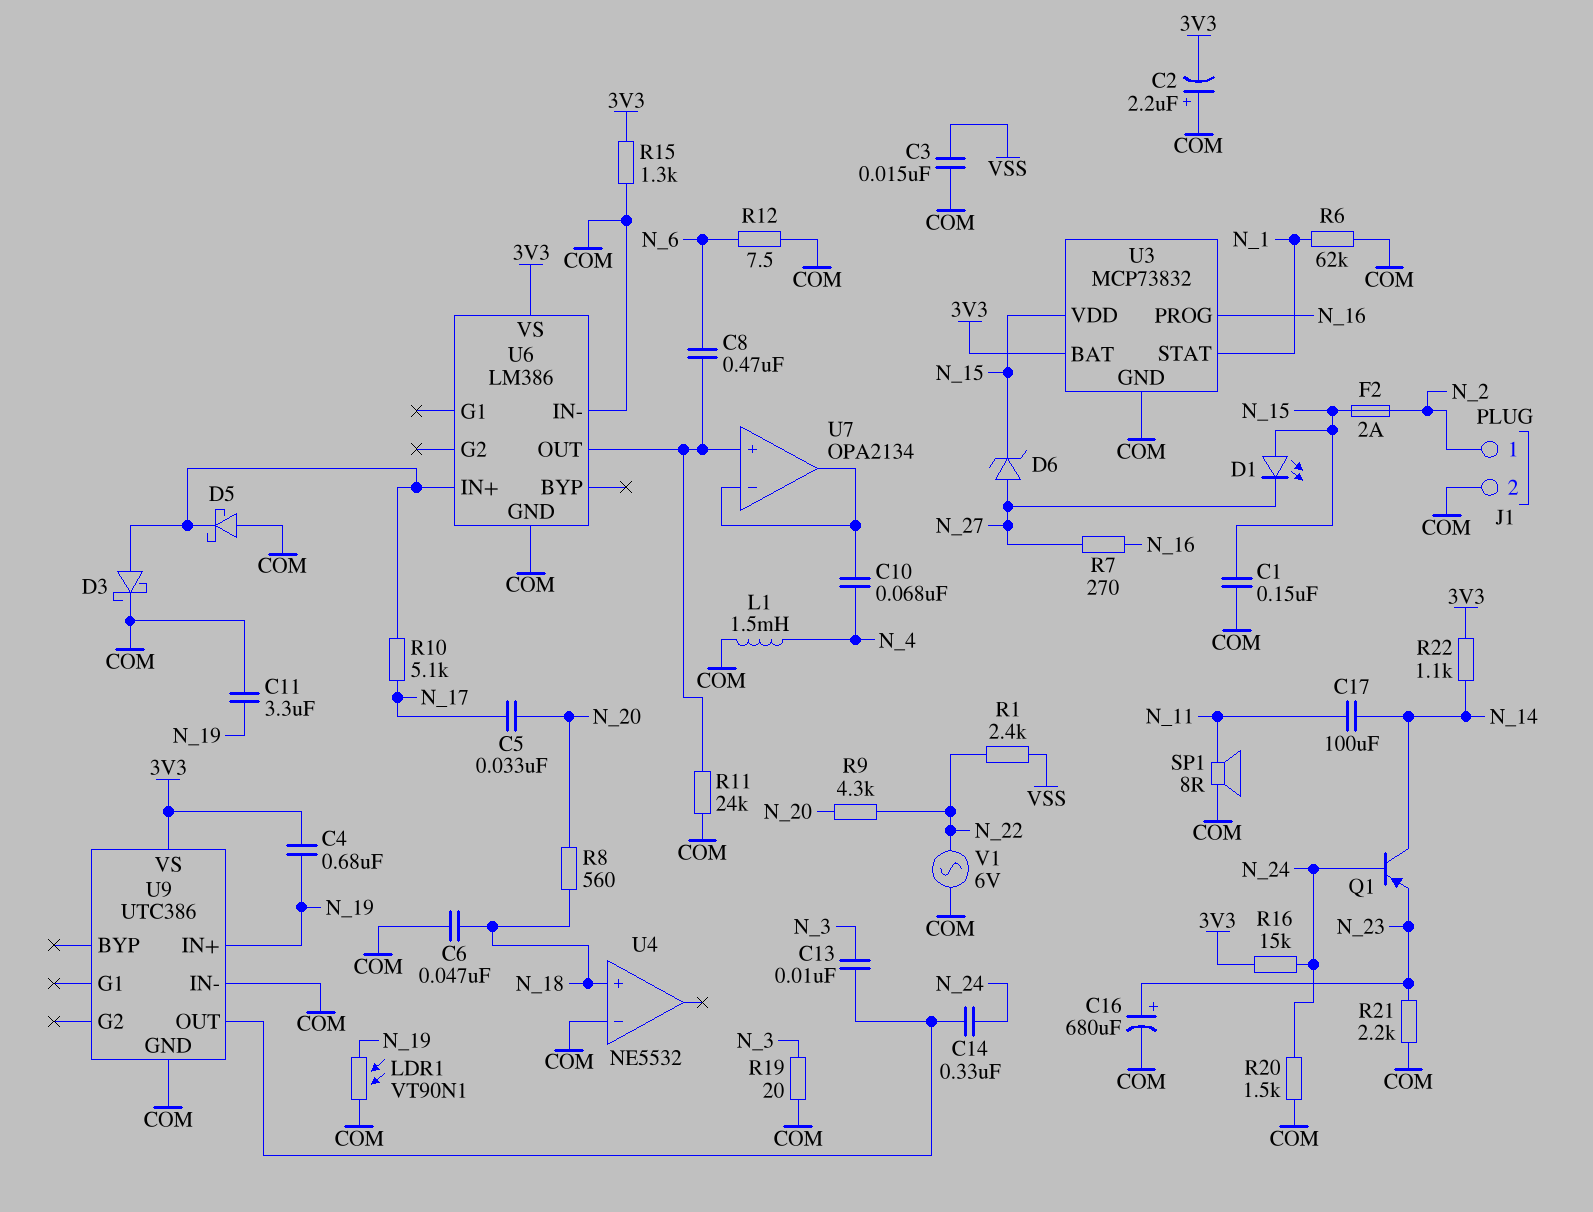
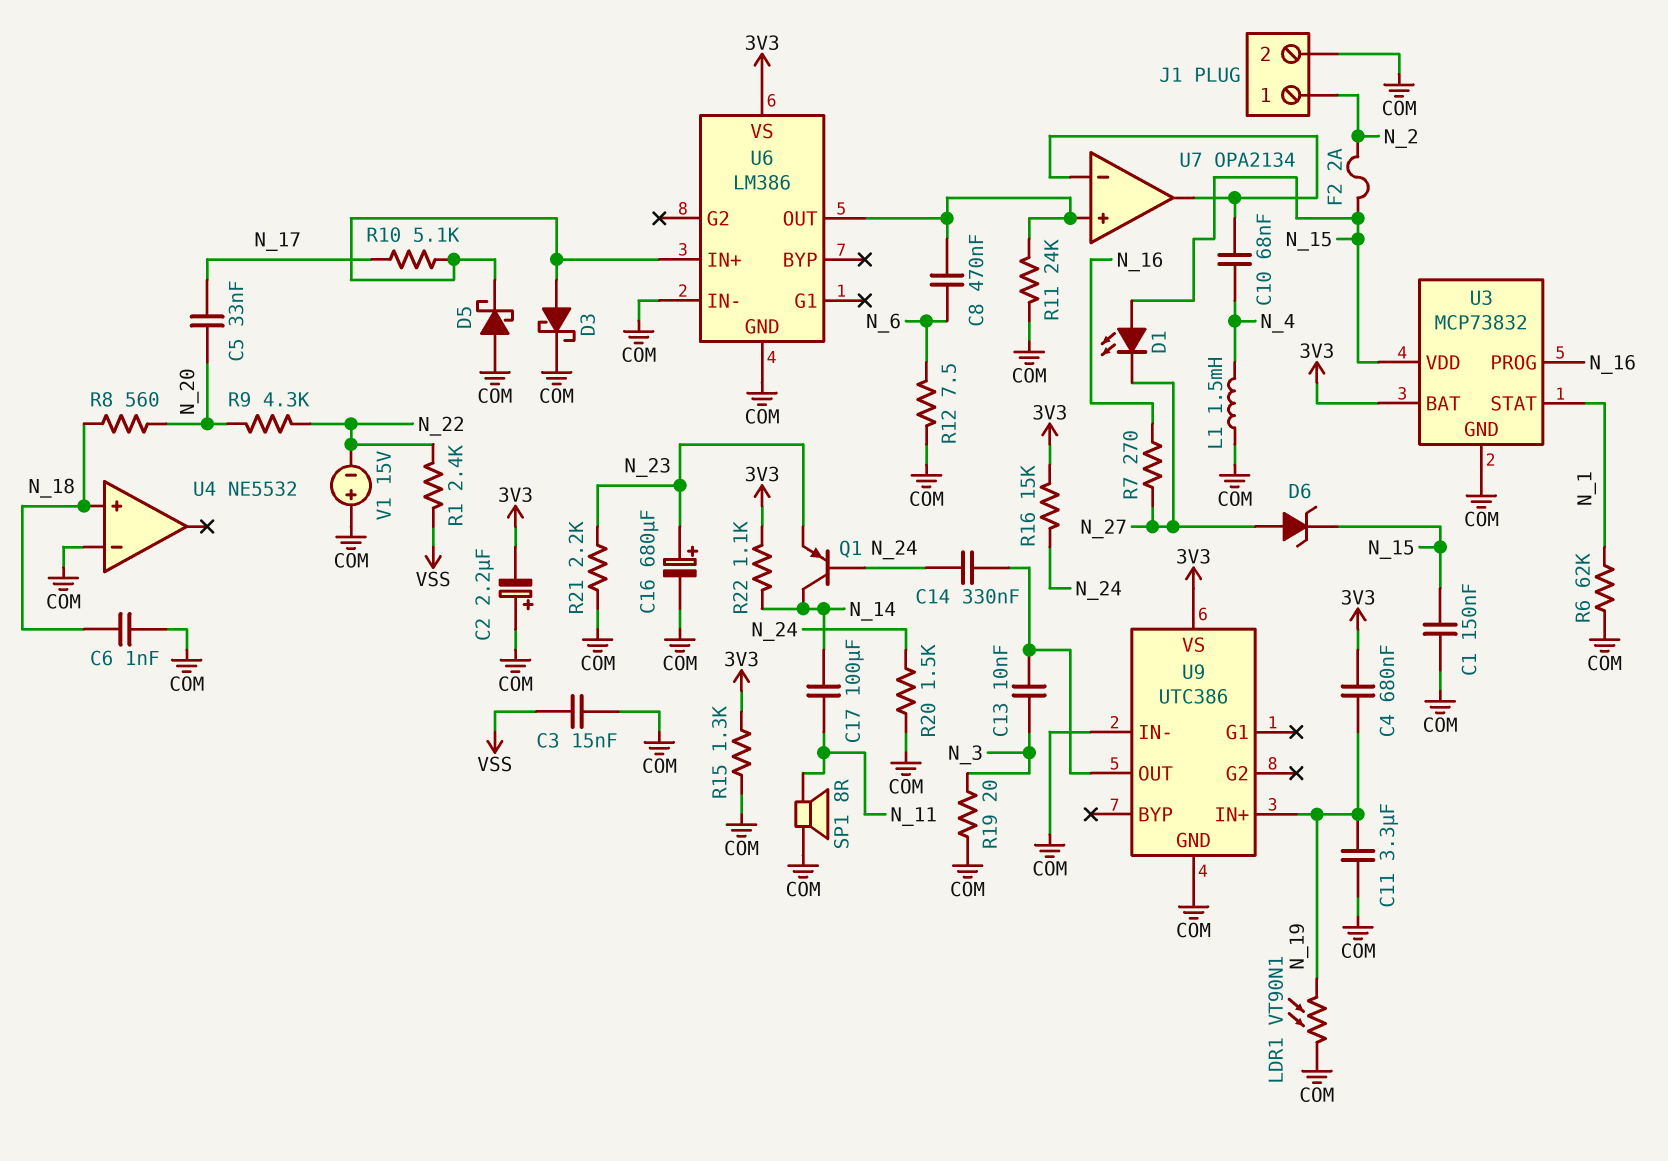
C6: 47nF (COM, N_18) -> 1nF (COM, N_18)
V1: AC 6V (COM, N_22) -> 15V (plus COM, minus N_22)

